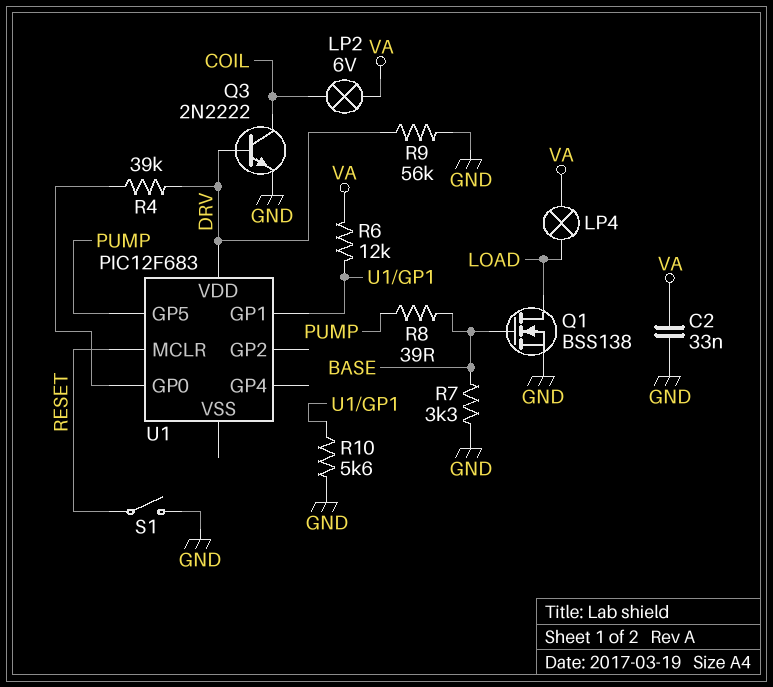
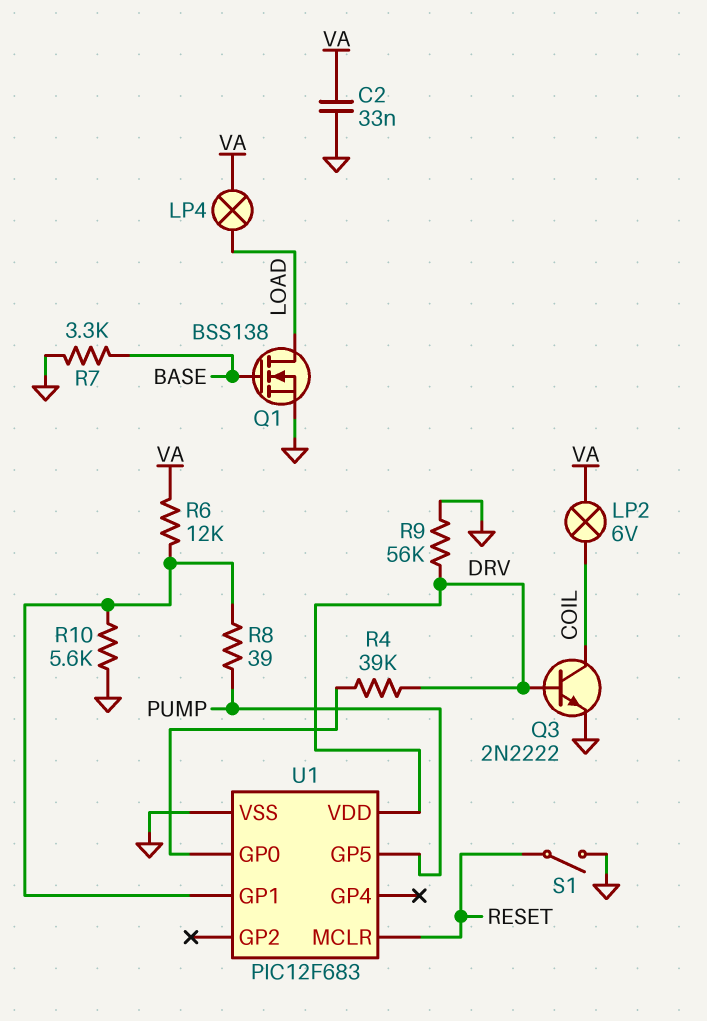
R8: 39 (BASE, PUMP) -> 39 (PUMP, U1/GP1)
U1 pin VSS: none -> GND

